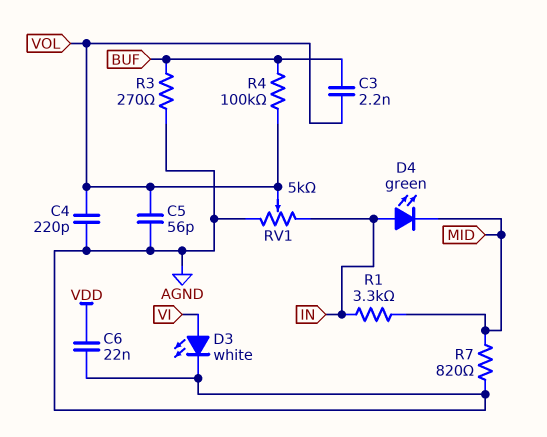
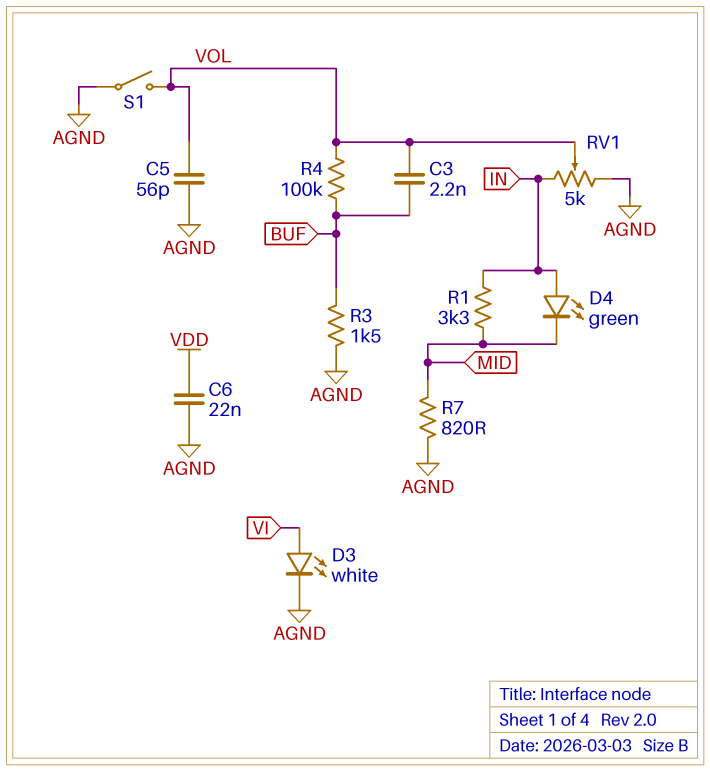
C4: 220pF (AGND, VOL) -> none
R3: 270 (AGND, BUF) -> 1.5k (AGND, BUF)
S1: none -> switch (AGND, VOL)

